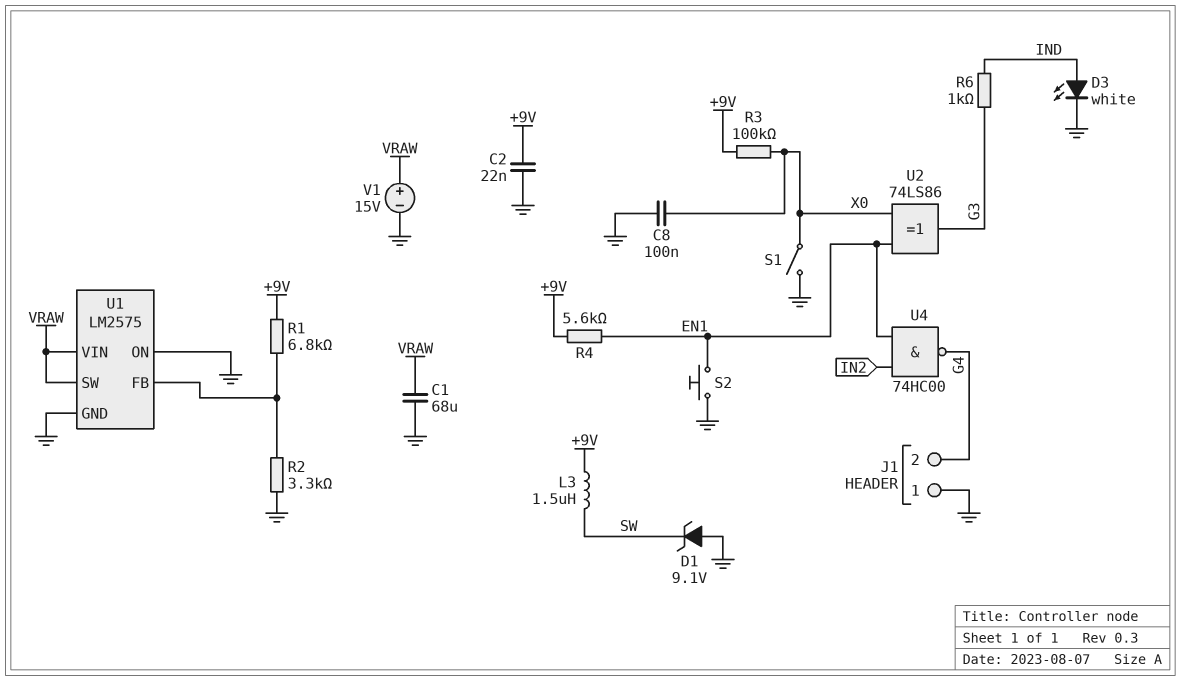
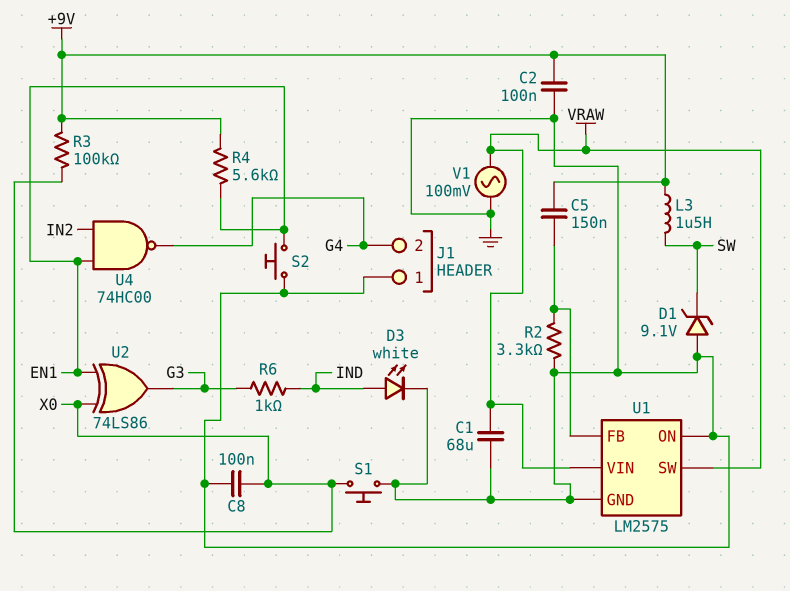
C2: 22nF (+9V, GND) -> 100nF (+9V, GND)
C5: none -> 150nF (+9V, U1/FB)
R1: 6.8k (+9V, U1/FB) -> none
S1: switch (GND, X0) -> button (GND, X0)
V1: 15V (plus VRAW, minus GND) -> AC 100mV (GND, VRAW)

